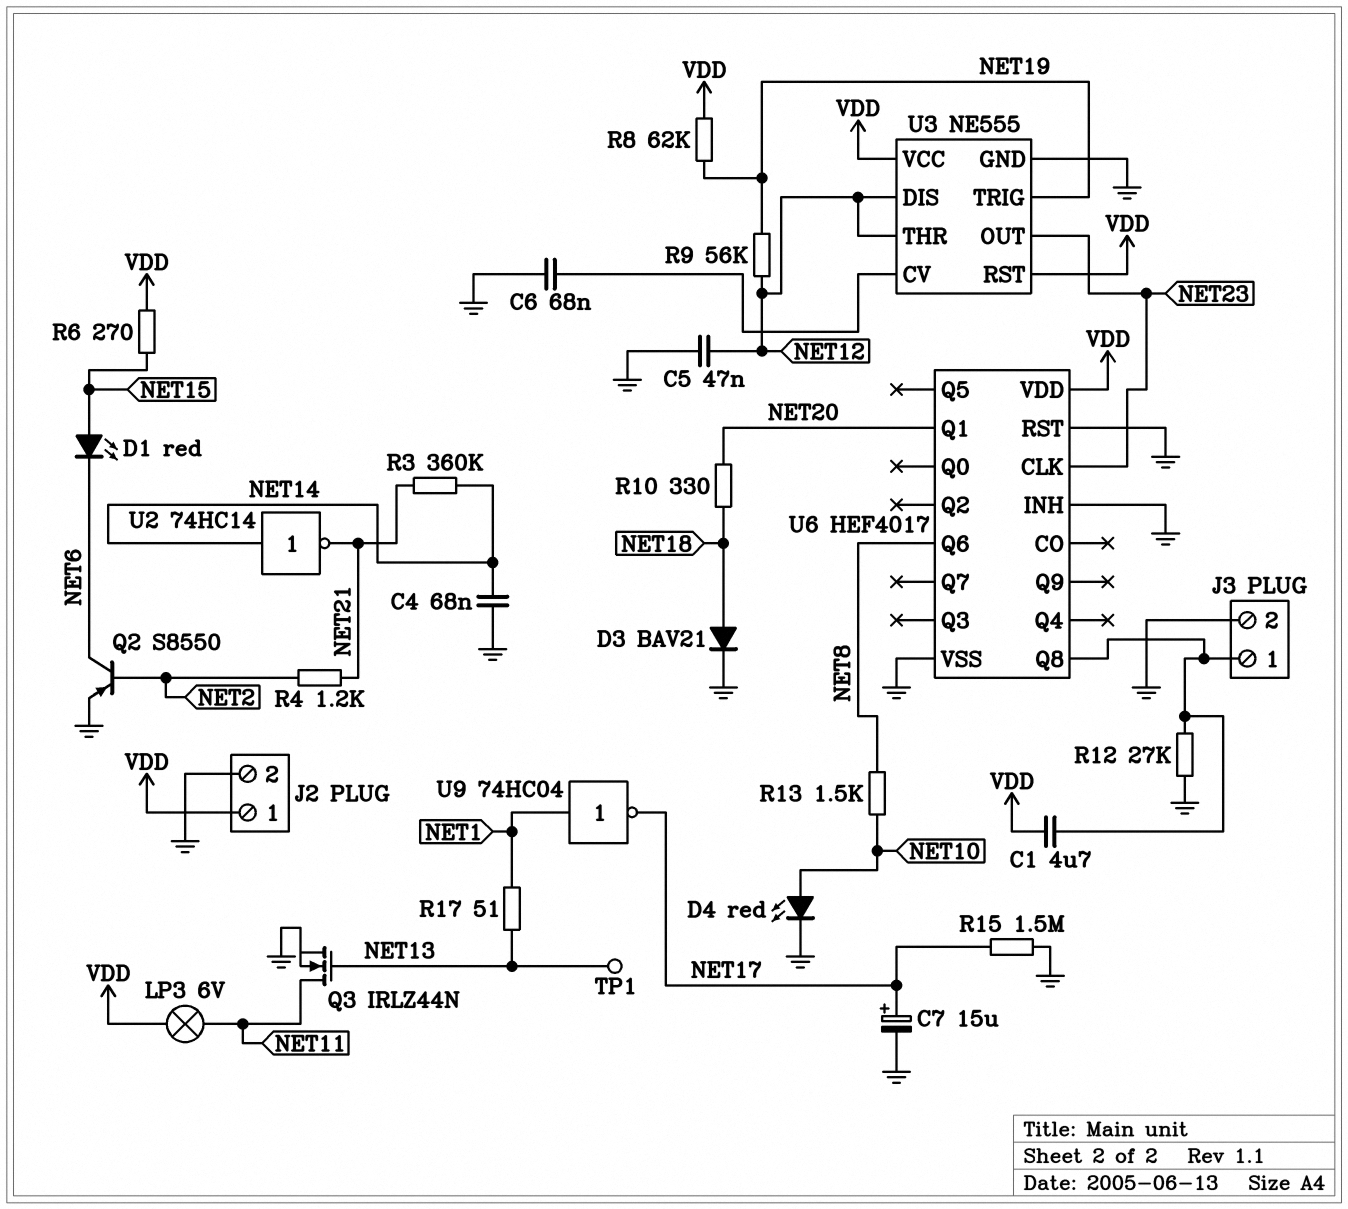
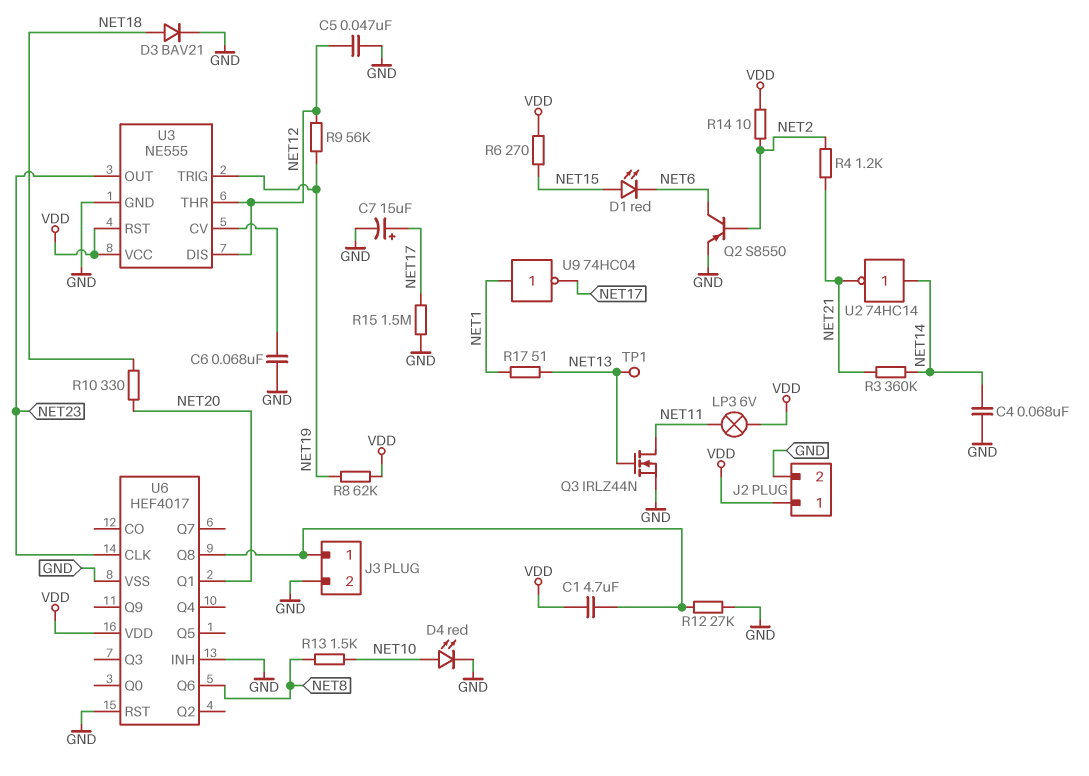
R14: none -> 10 (NET2, VDD)

